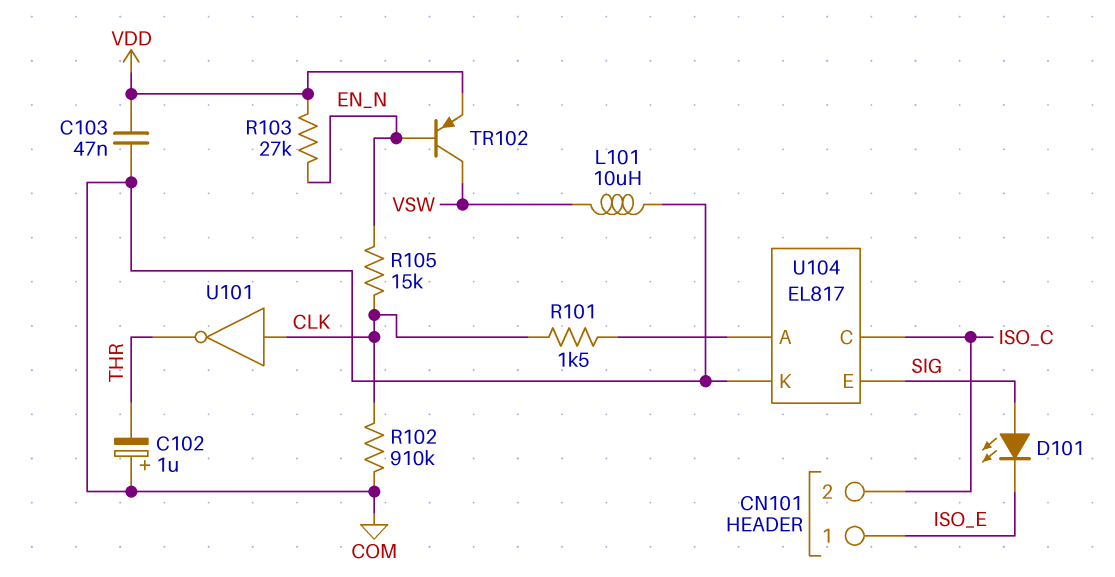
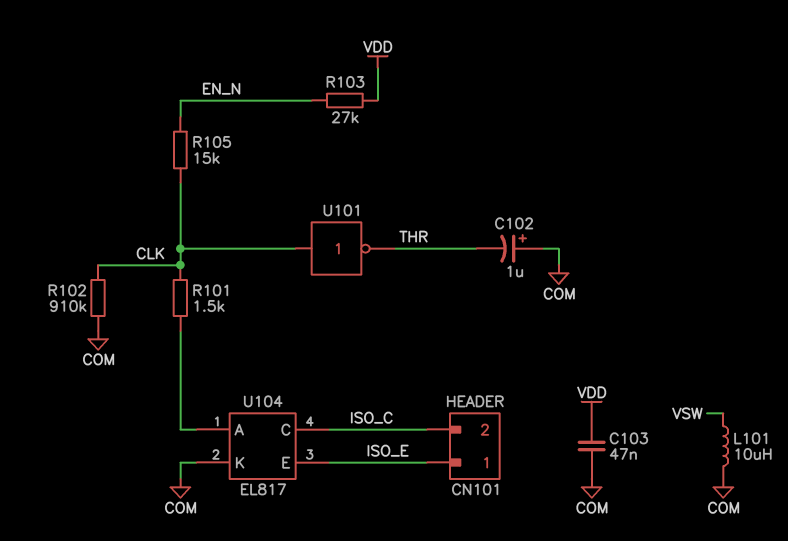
D101: LED (A SIG, K ISO_E) -> none
TR102: PNP (B EN_N, C VSW, E VDD) -> none
U104 pin E: SIG -> ISO_E

